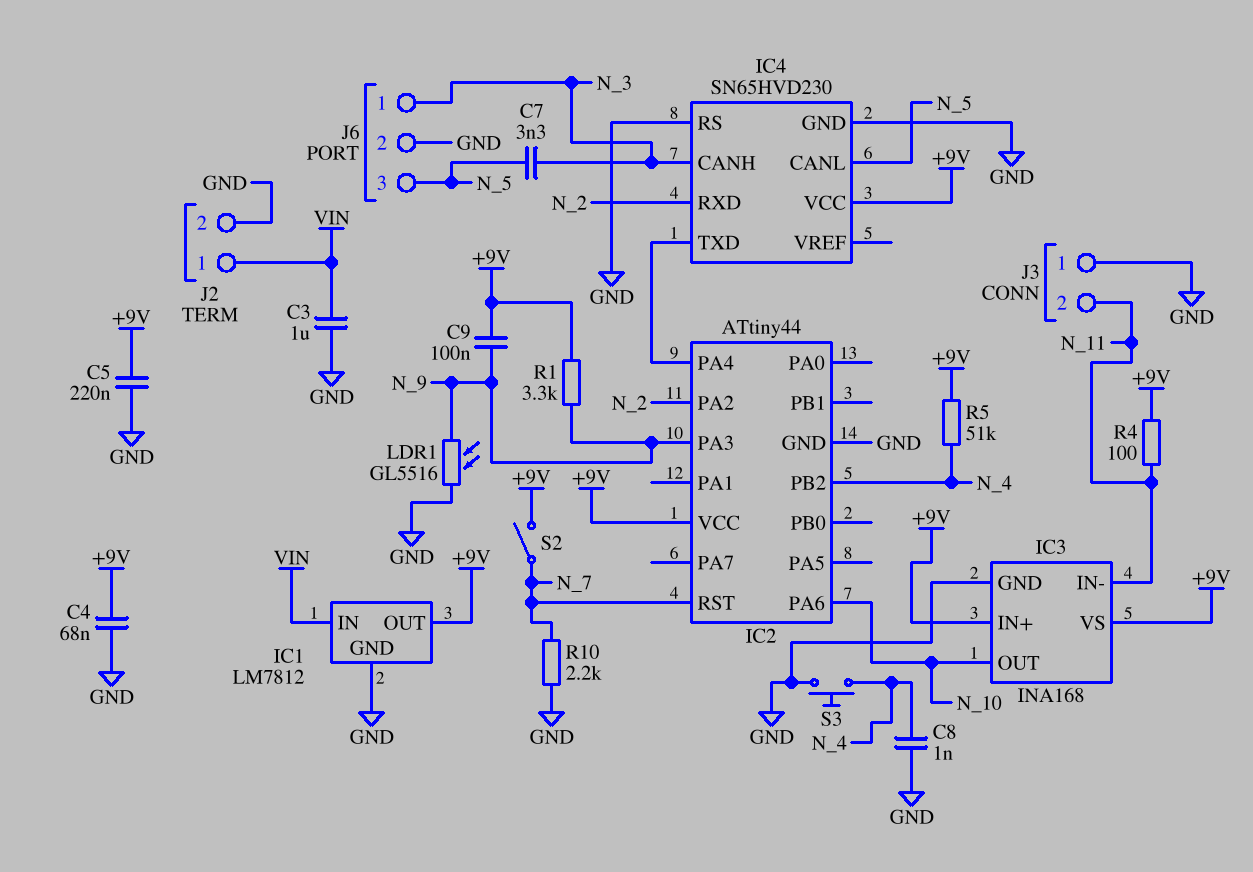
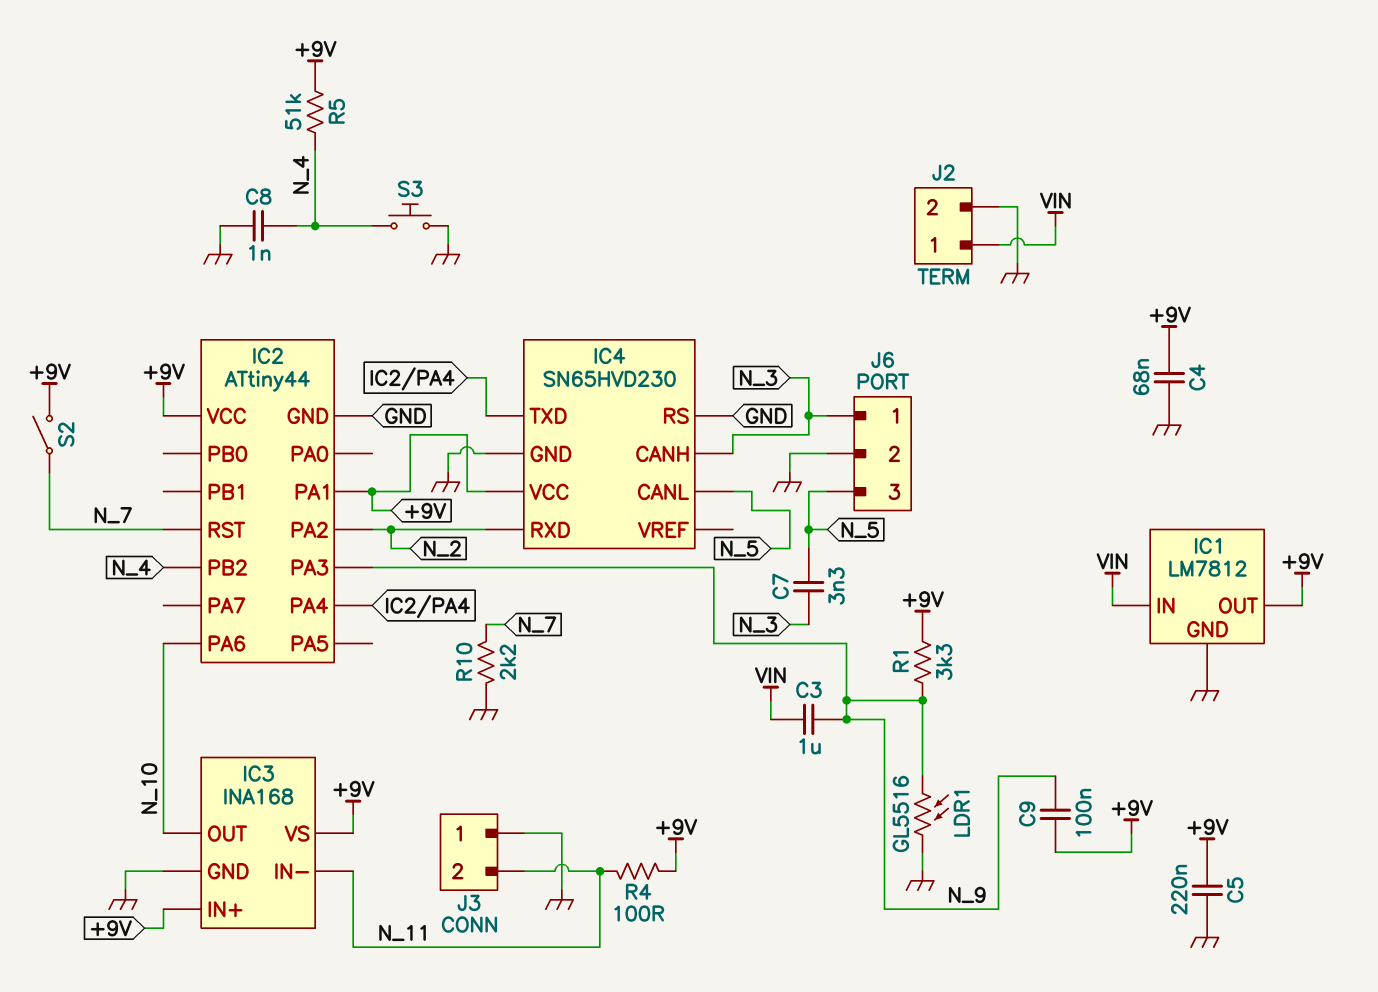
C3: 1uF (GND, VIN) -> 1uF (N_9, VIN)
IC2 pin PA1: none -> +9V

